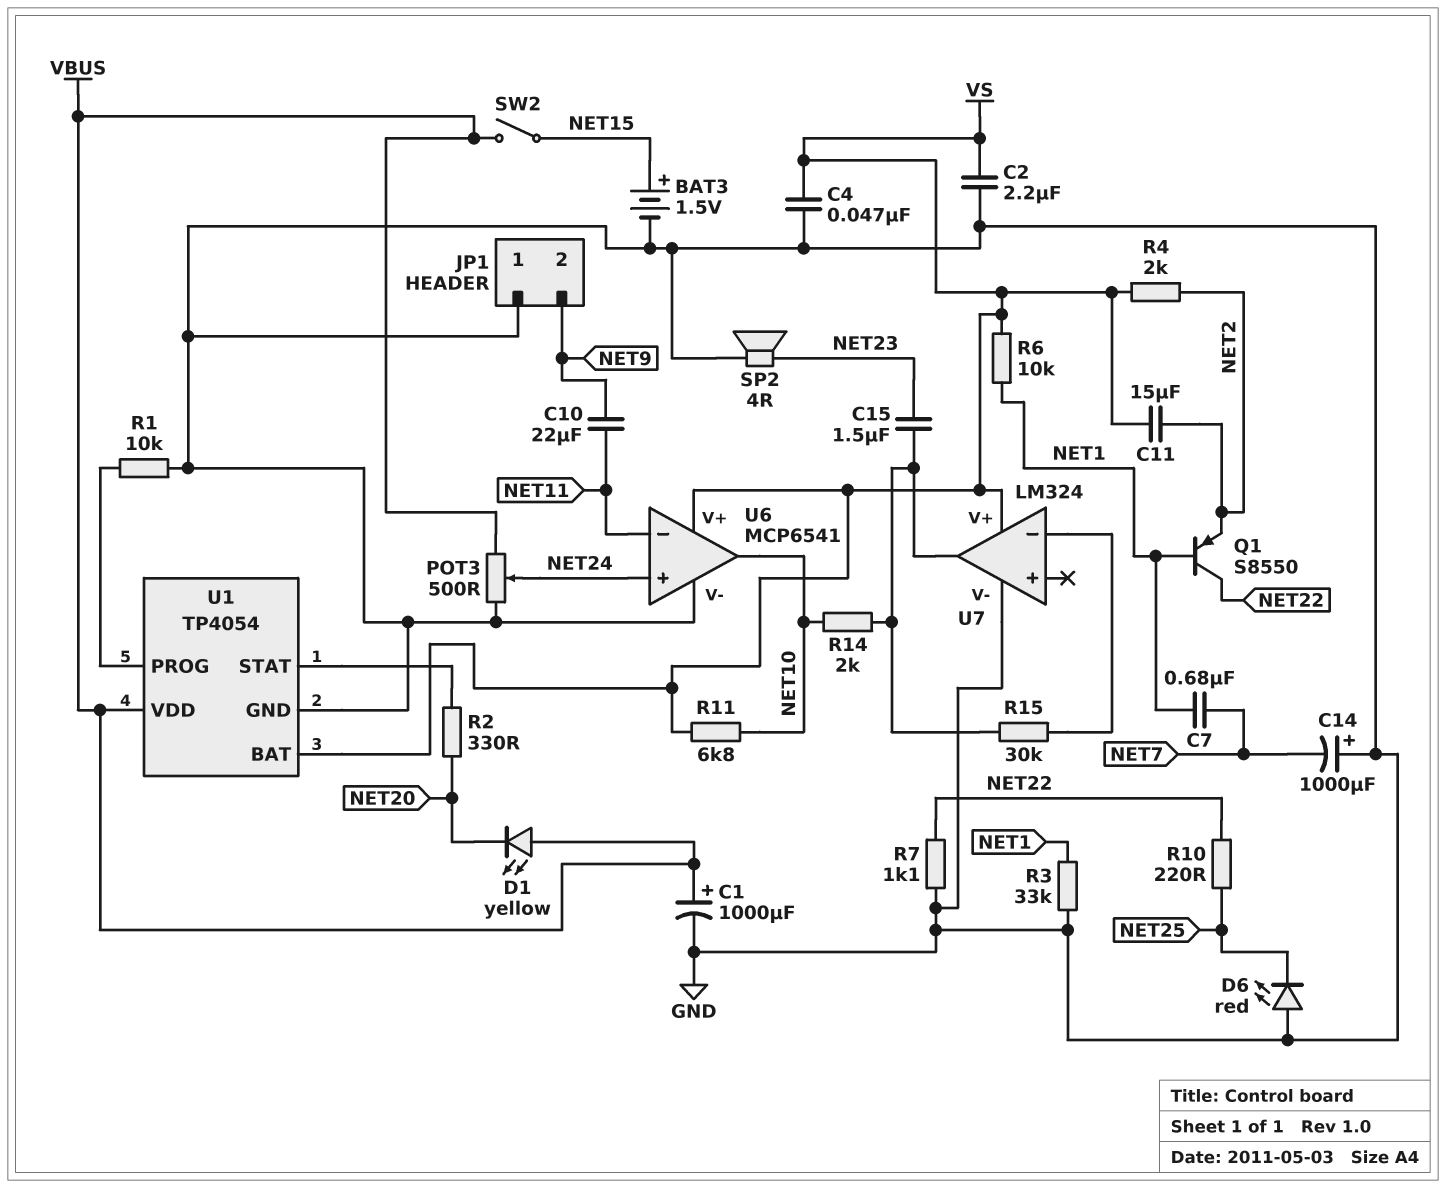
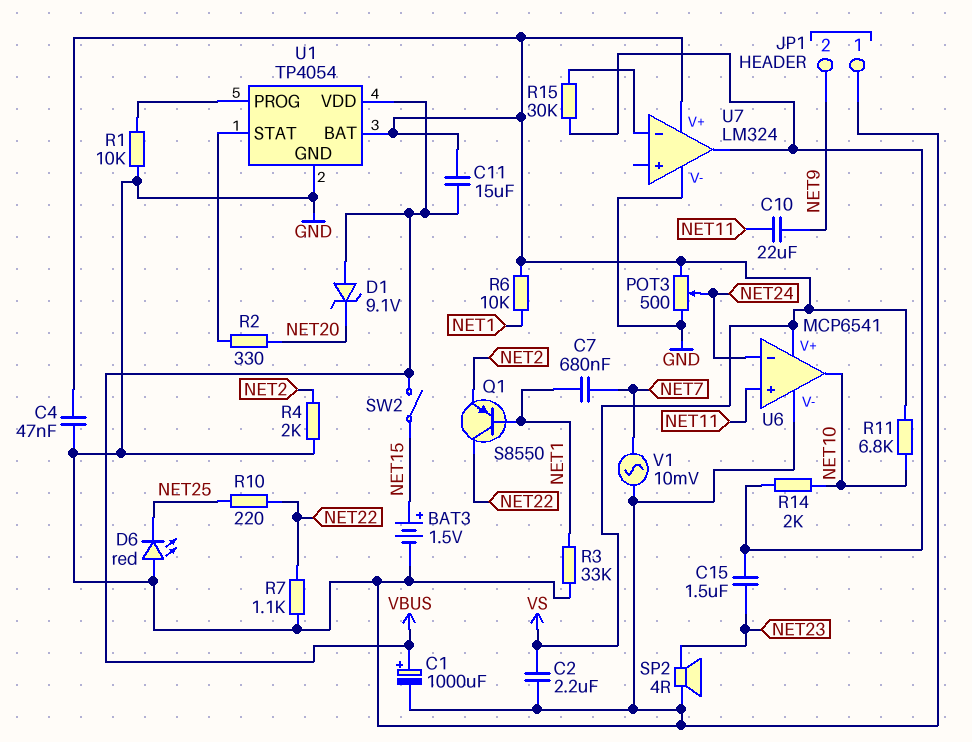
C11: 15uF (NET2, VS) -> 15uF (VBUS, VS)
C14: 1000uF (plus GND, minus NET7) -> none
D1: LED yellow (A VBUS, K NET20) -> zener 9.1V (A VBUS, K NET20)
POT3: 500 (GND, VBUS, wiper NET24) -> 500 (GND, VS, wiper NET24)
R4: 2k (NET2, VS) -> 2k (GND, NET2)
U6 pin in+: NET24 -> NET11
U6 pin in-: NET11 -> NET24
V1: none -> AC 10mV (GND, NET7)

